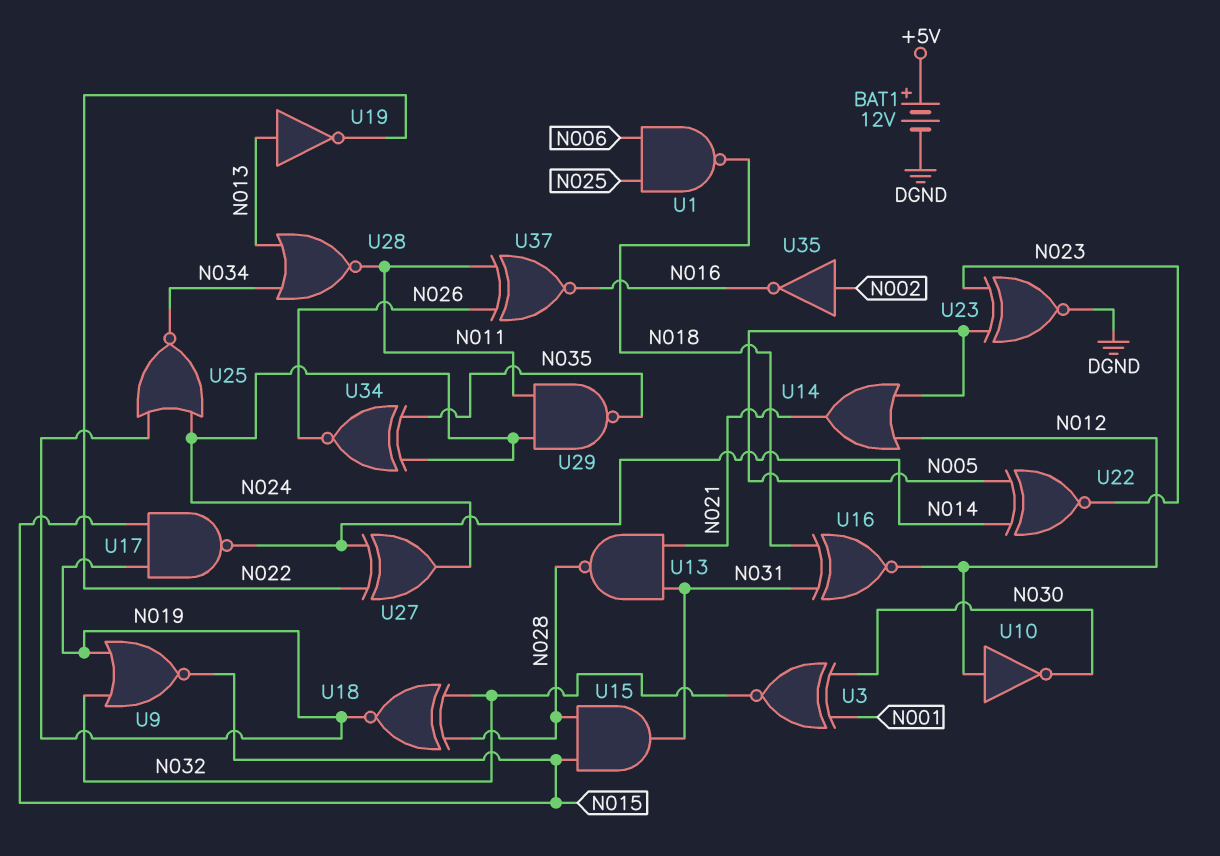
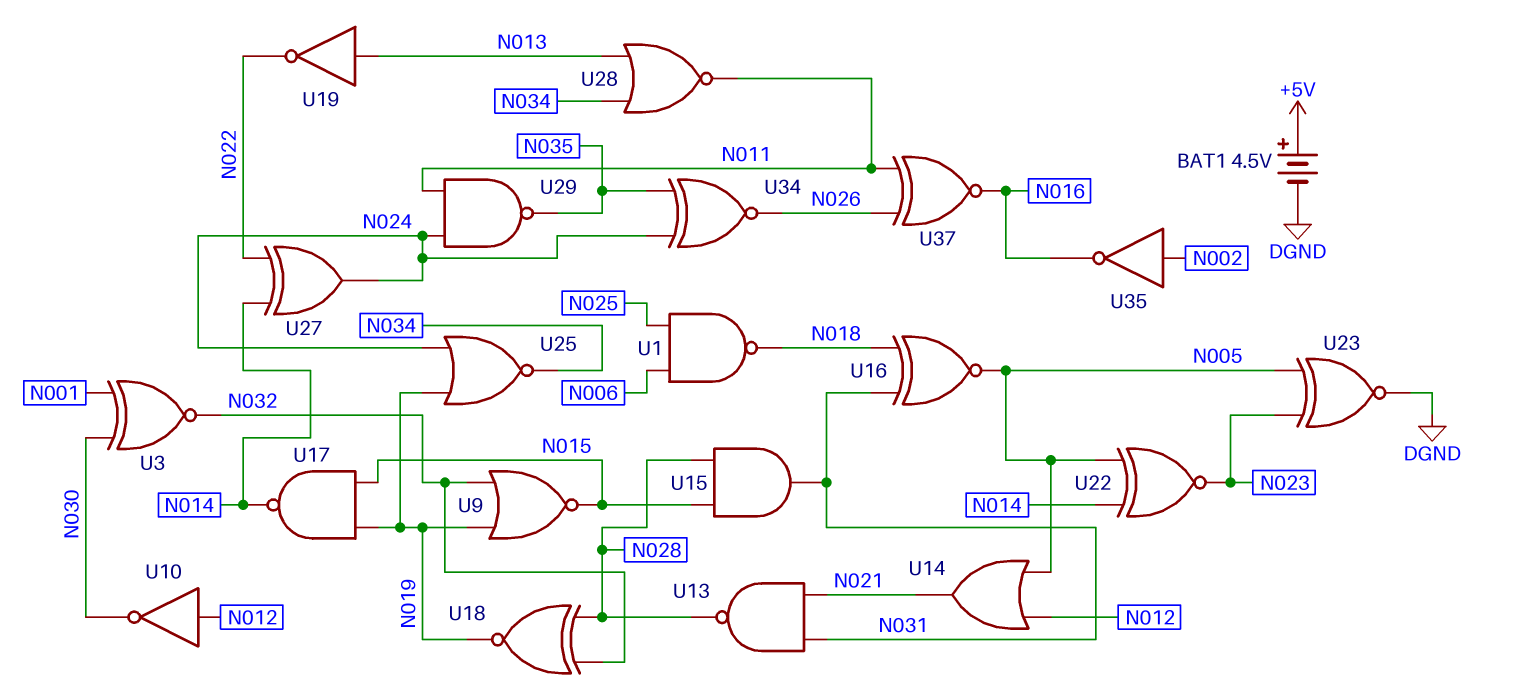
BAT1: 12V (plus +5V, minus DGND) -> 4.5V (plus +5V, minus DGND)
U16: XNOR (in N018, in N031, out N012) -> XNOR (in N018, in N031, out N005)

